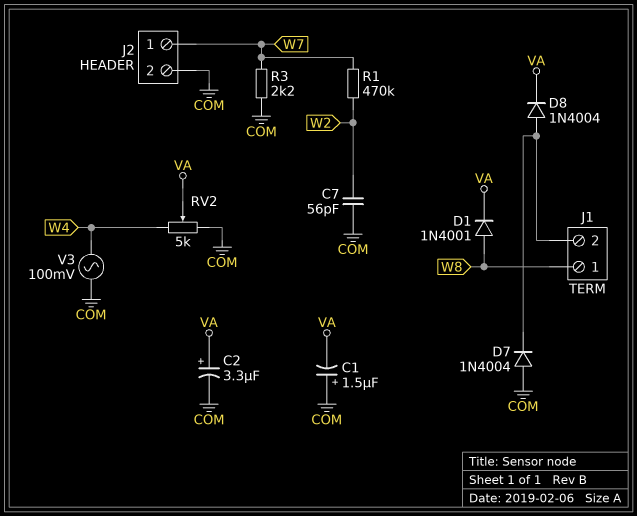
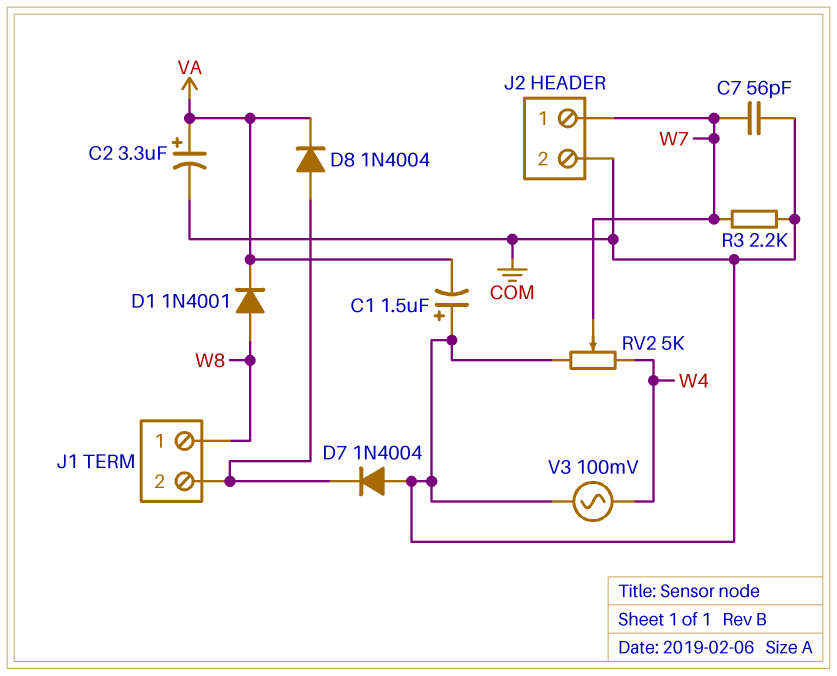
C7: 56pF (COM, W2) -> 56pF (COM, W7)
R1: 470k (W2, W7) -> none
RV2: 5k (COM, W4, wiper VA) -> 5k (COM, W4, wiper W7)

